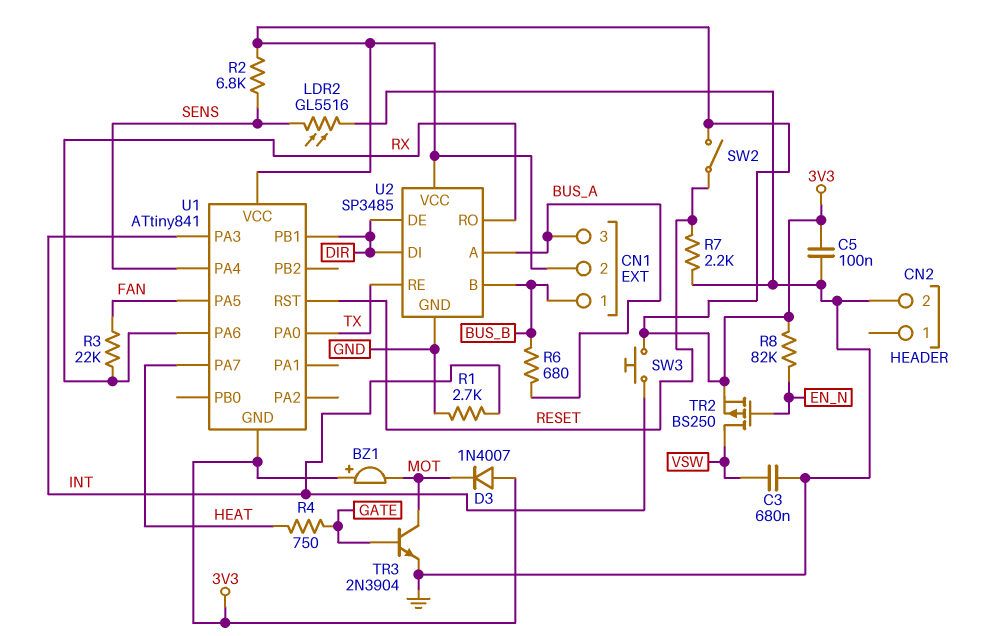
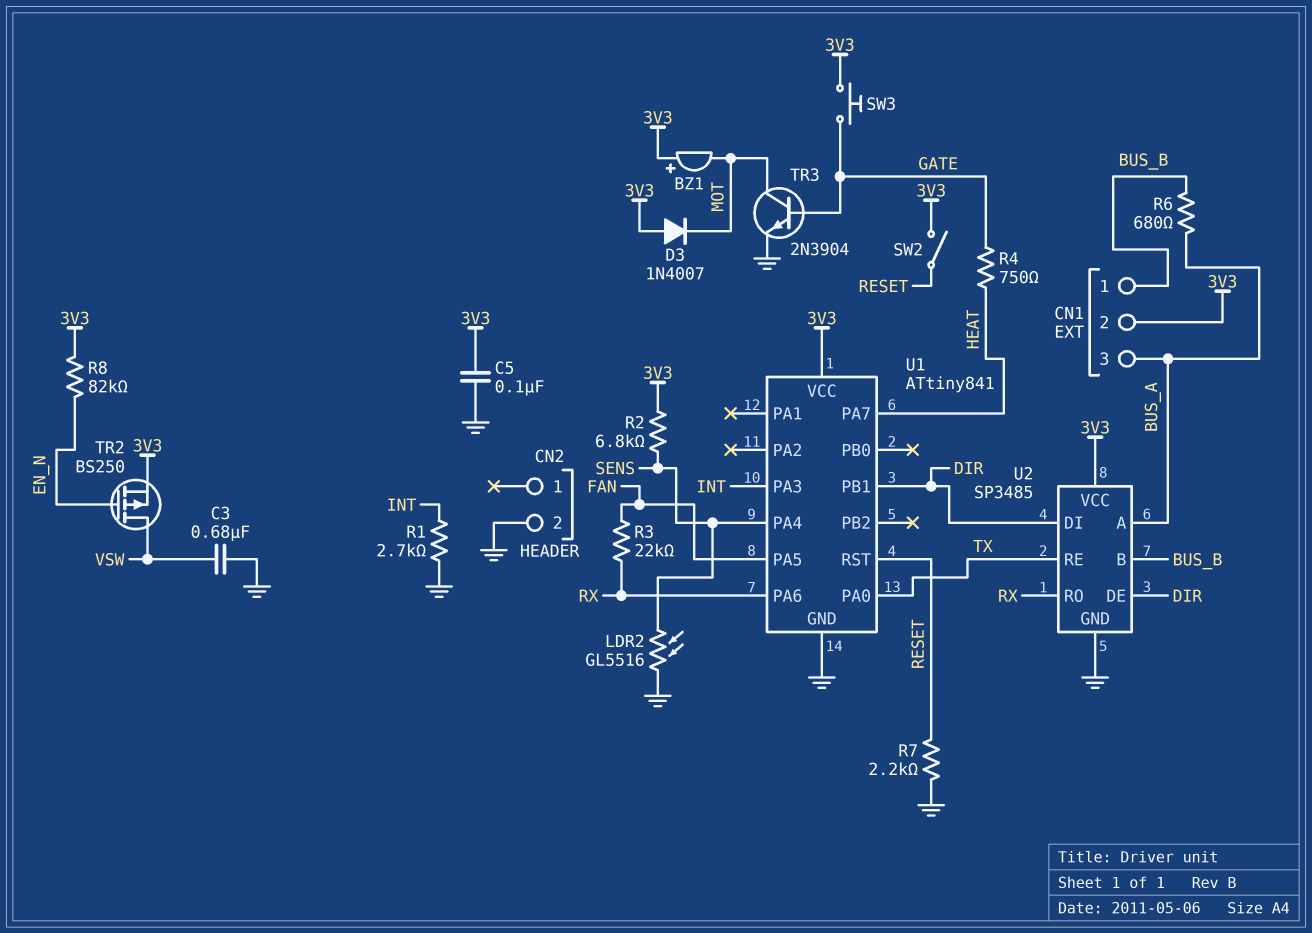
SW3: button (3V3, INT) -> button (3V3, GATE)
U1 pin GND: 3V3 -> GND

